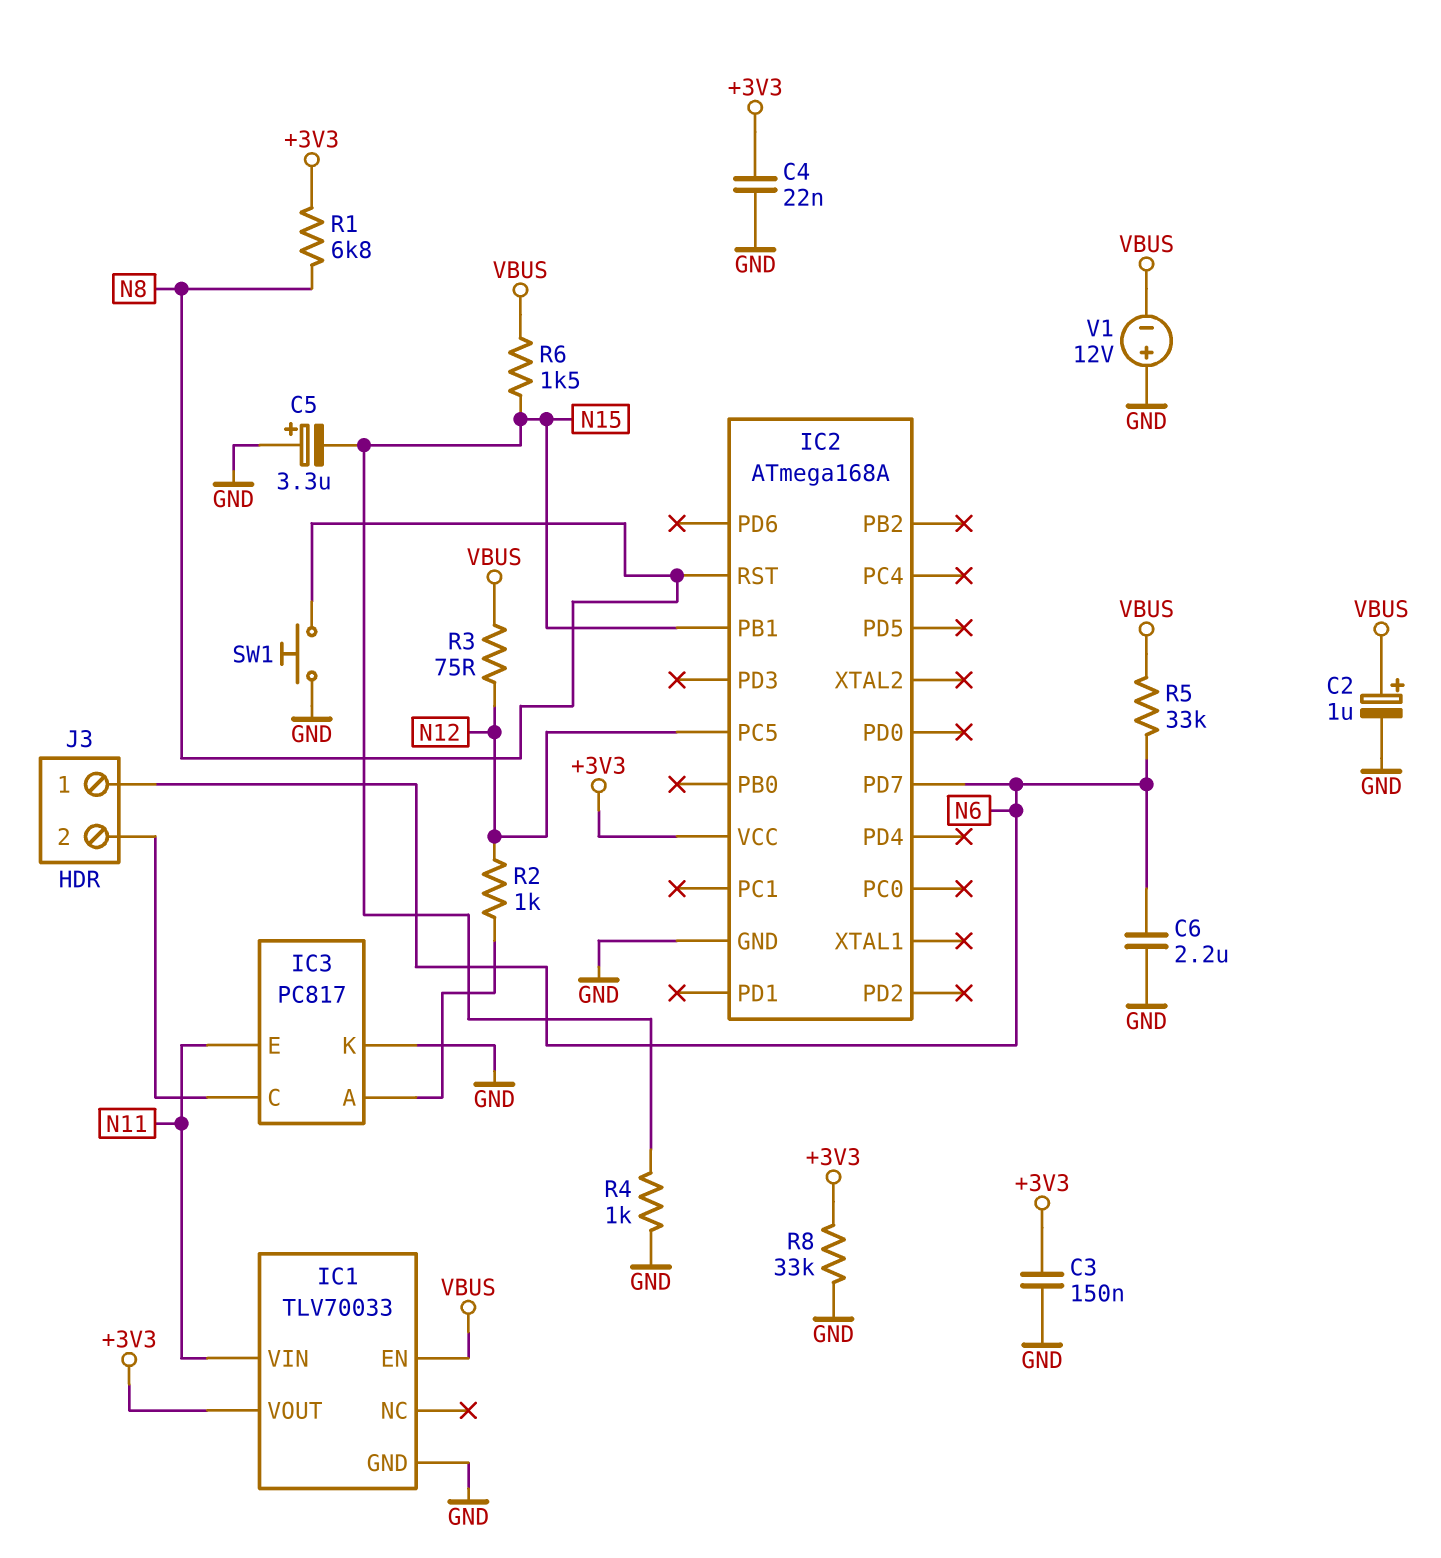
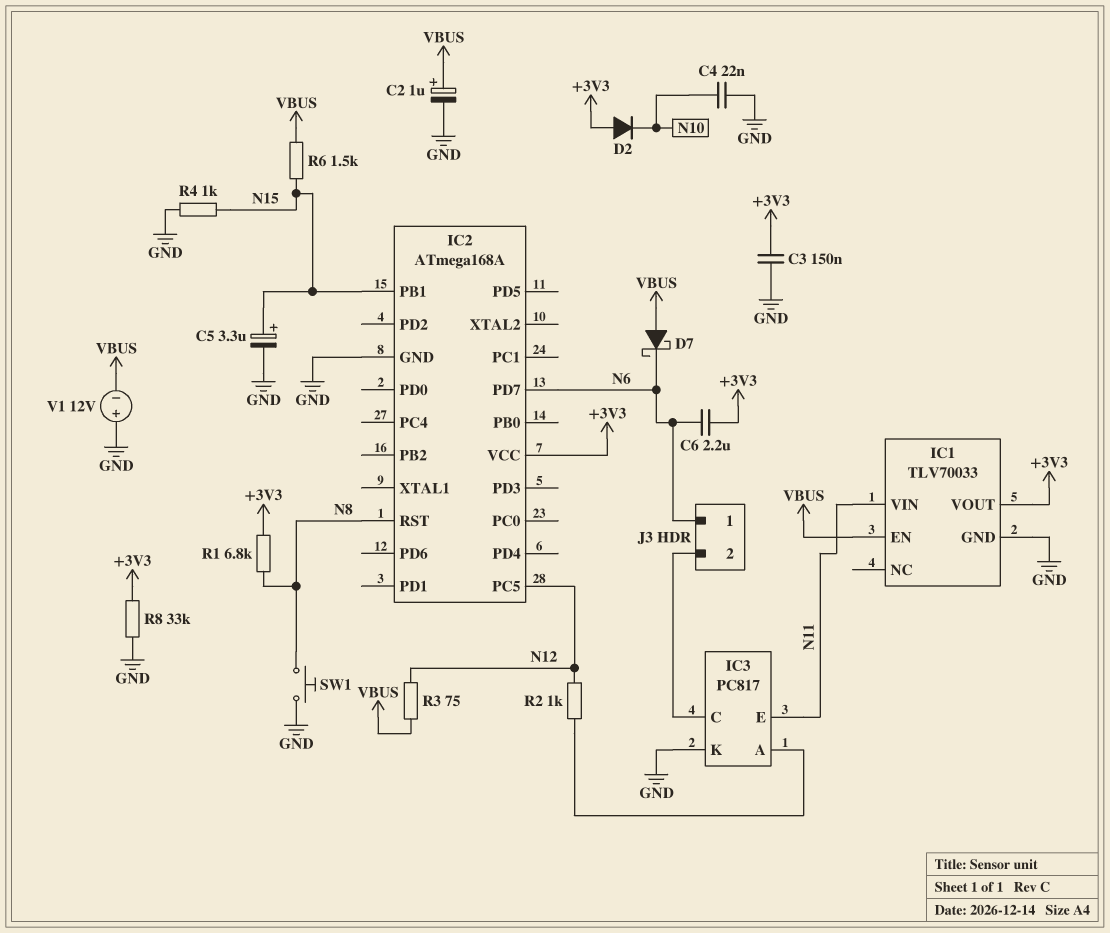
C4: 22nF (+3V3, GND) -> 22nF (GND, N10)
C5: 3.3uF (plus GND, minus N15) -> 3.3uF (plus N15, minus GND)
C6: 2.2uF (GND, N6) -> 2.2uF (+3V3, N6)
D2: none -> diode (A +3V3, K N10)
D7: none -> schottky (A VBUS, K N6)
R5: 33k (N6, VBUS) -> none

